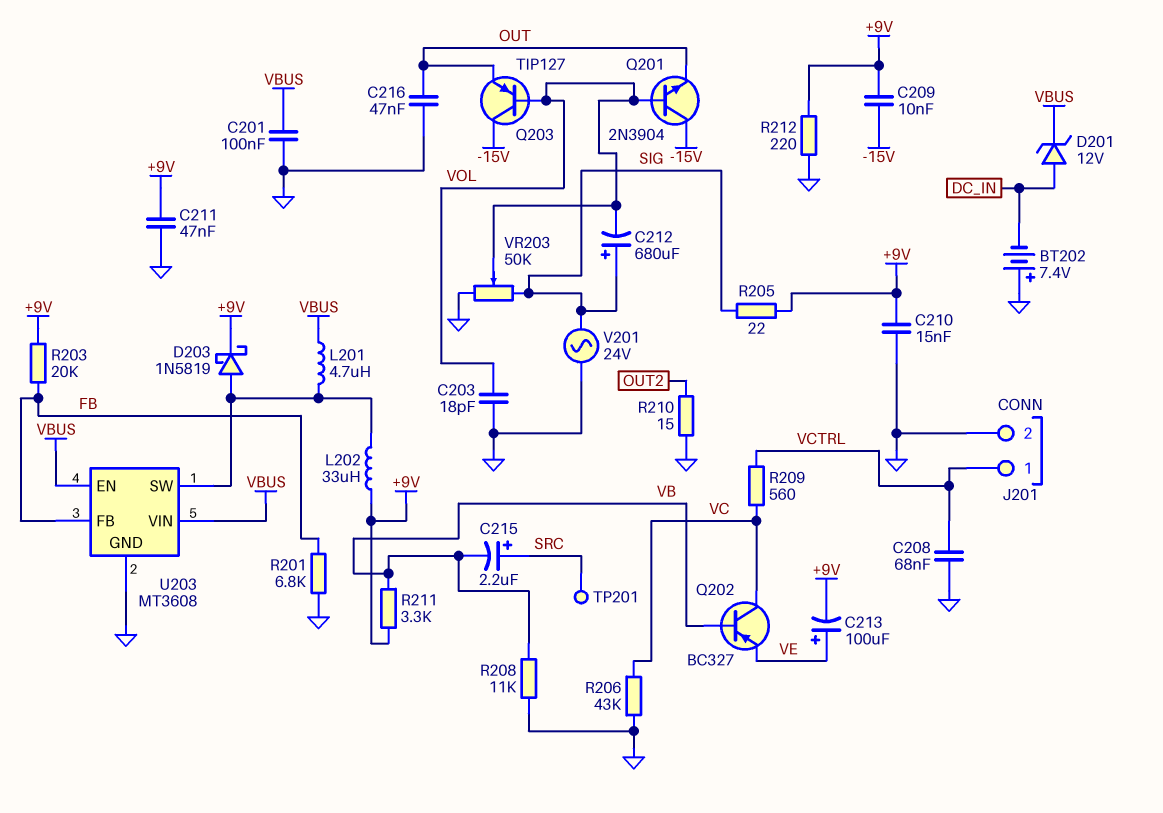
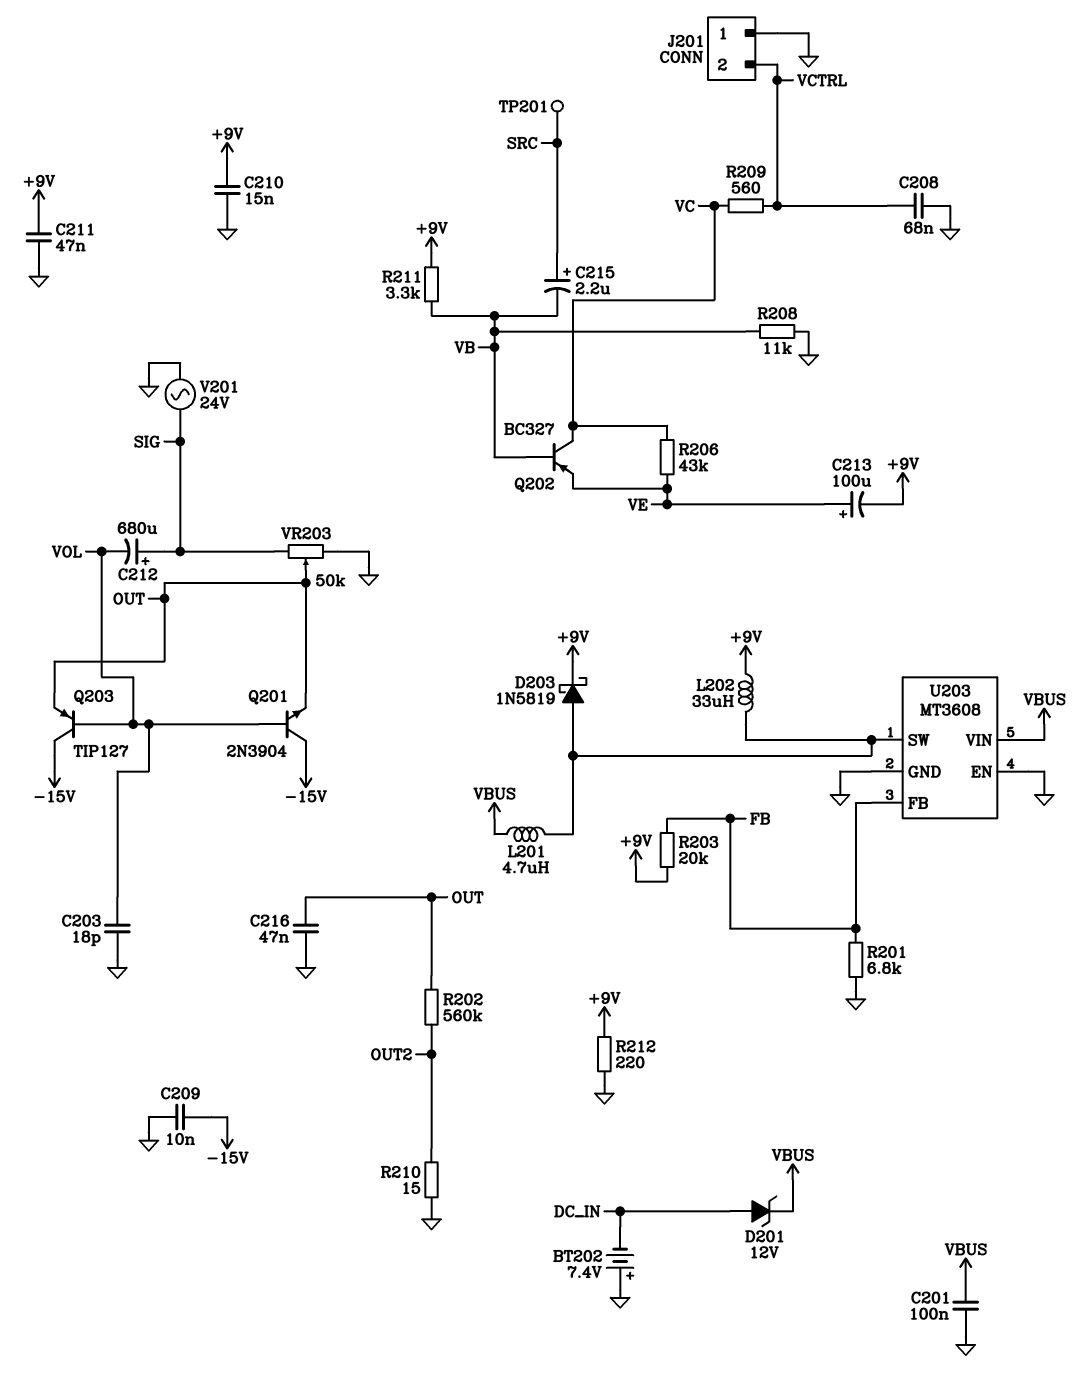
C209: 10nF (+9V, -15V) -> 10nF (-15V, GND)
J201 pin 1: VCTRL -> GND
J201 pin 2: GND -> VCTRL
R202: none -> 560k (OUT, OUT2)
R205: 22 (+9V, SIG) -> none
R206: 43k (GND, VC) -> 43k (VC, VE)
U203 pin EN: VBUS -> GND
VR203: 50k (GND, SIG, wiper VOL) -> 50k (GND, SIG, wiper OUT)

